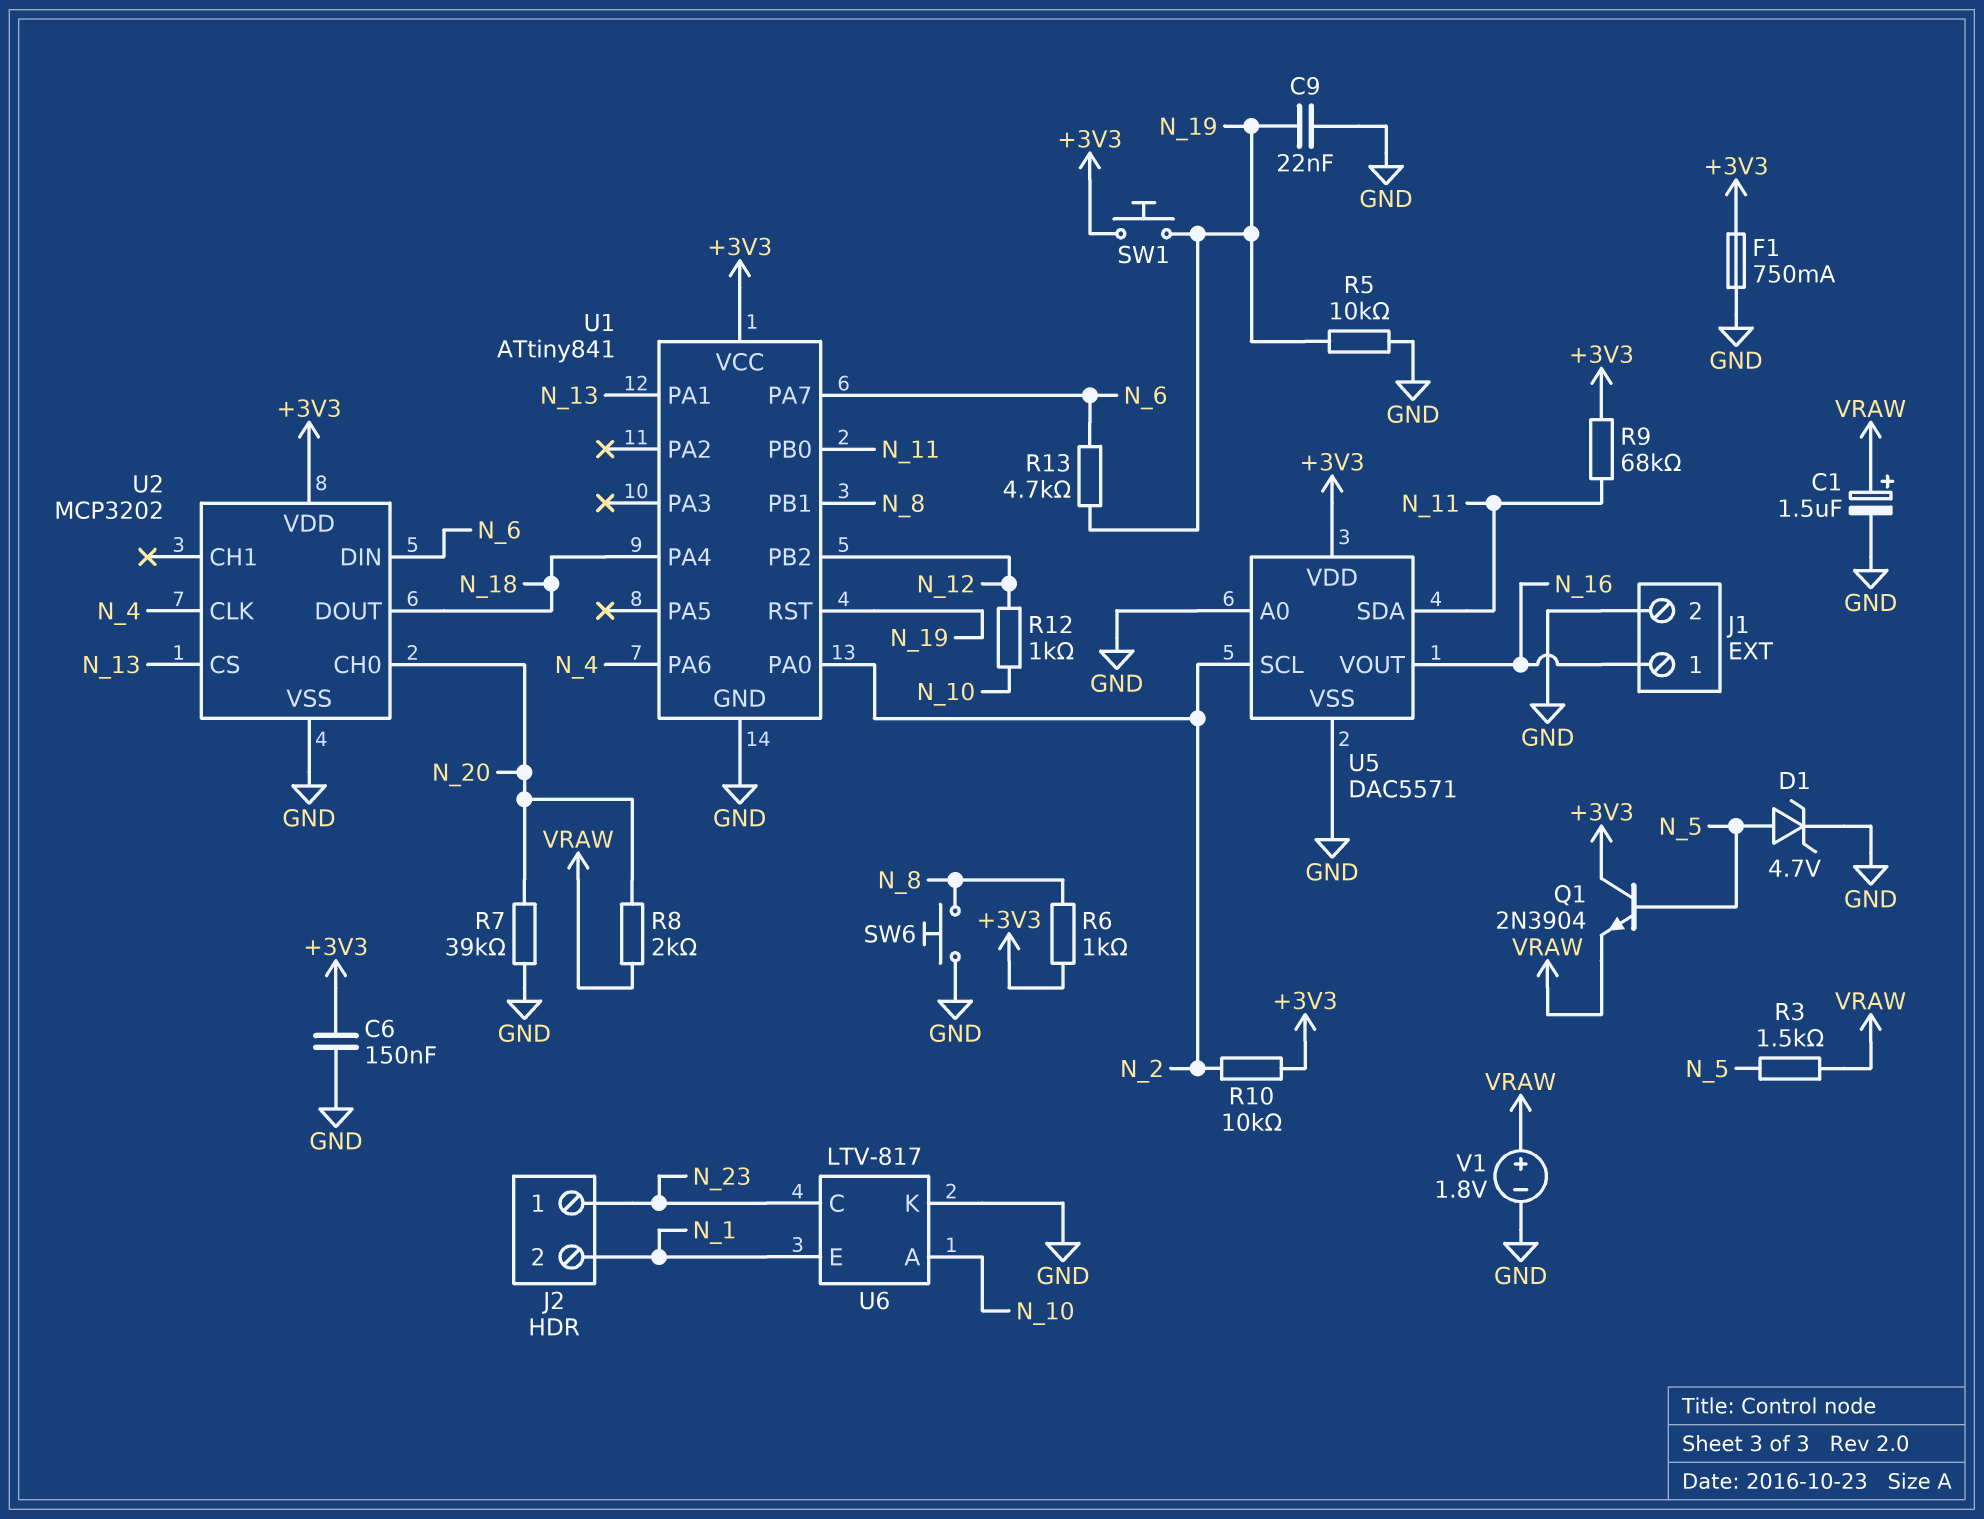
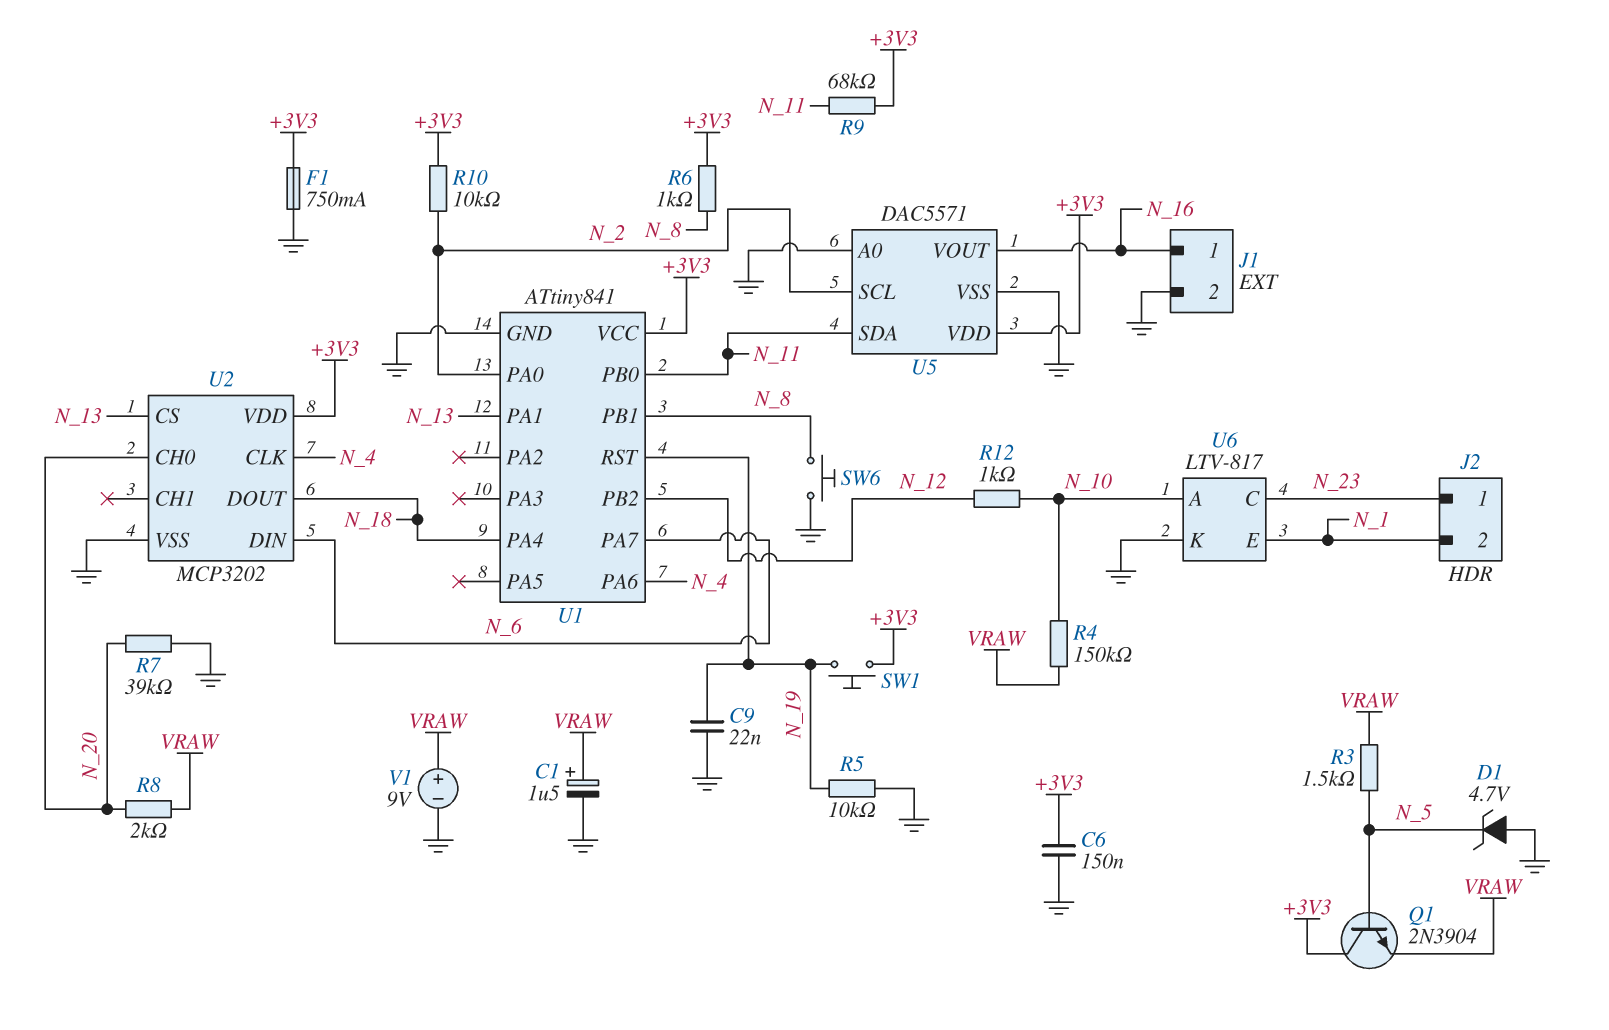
D1: zener 4.7V (A N_5, K GND) -> zener 4.7V (A GND, K N_5)
R4: none -> 150k (N_10, VRAW)
R13: 4.7k (N_6, N_19) -> none
V1: 1.8V (plus VRAW, minus GND) -> 9V (plus VRAW, minus GND)

